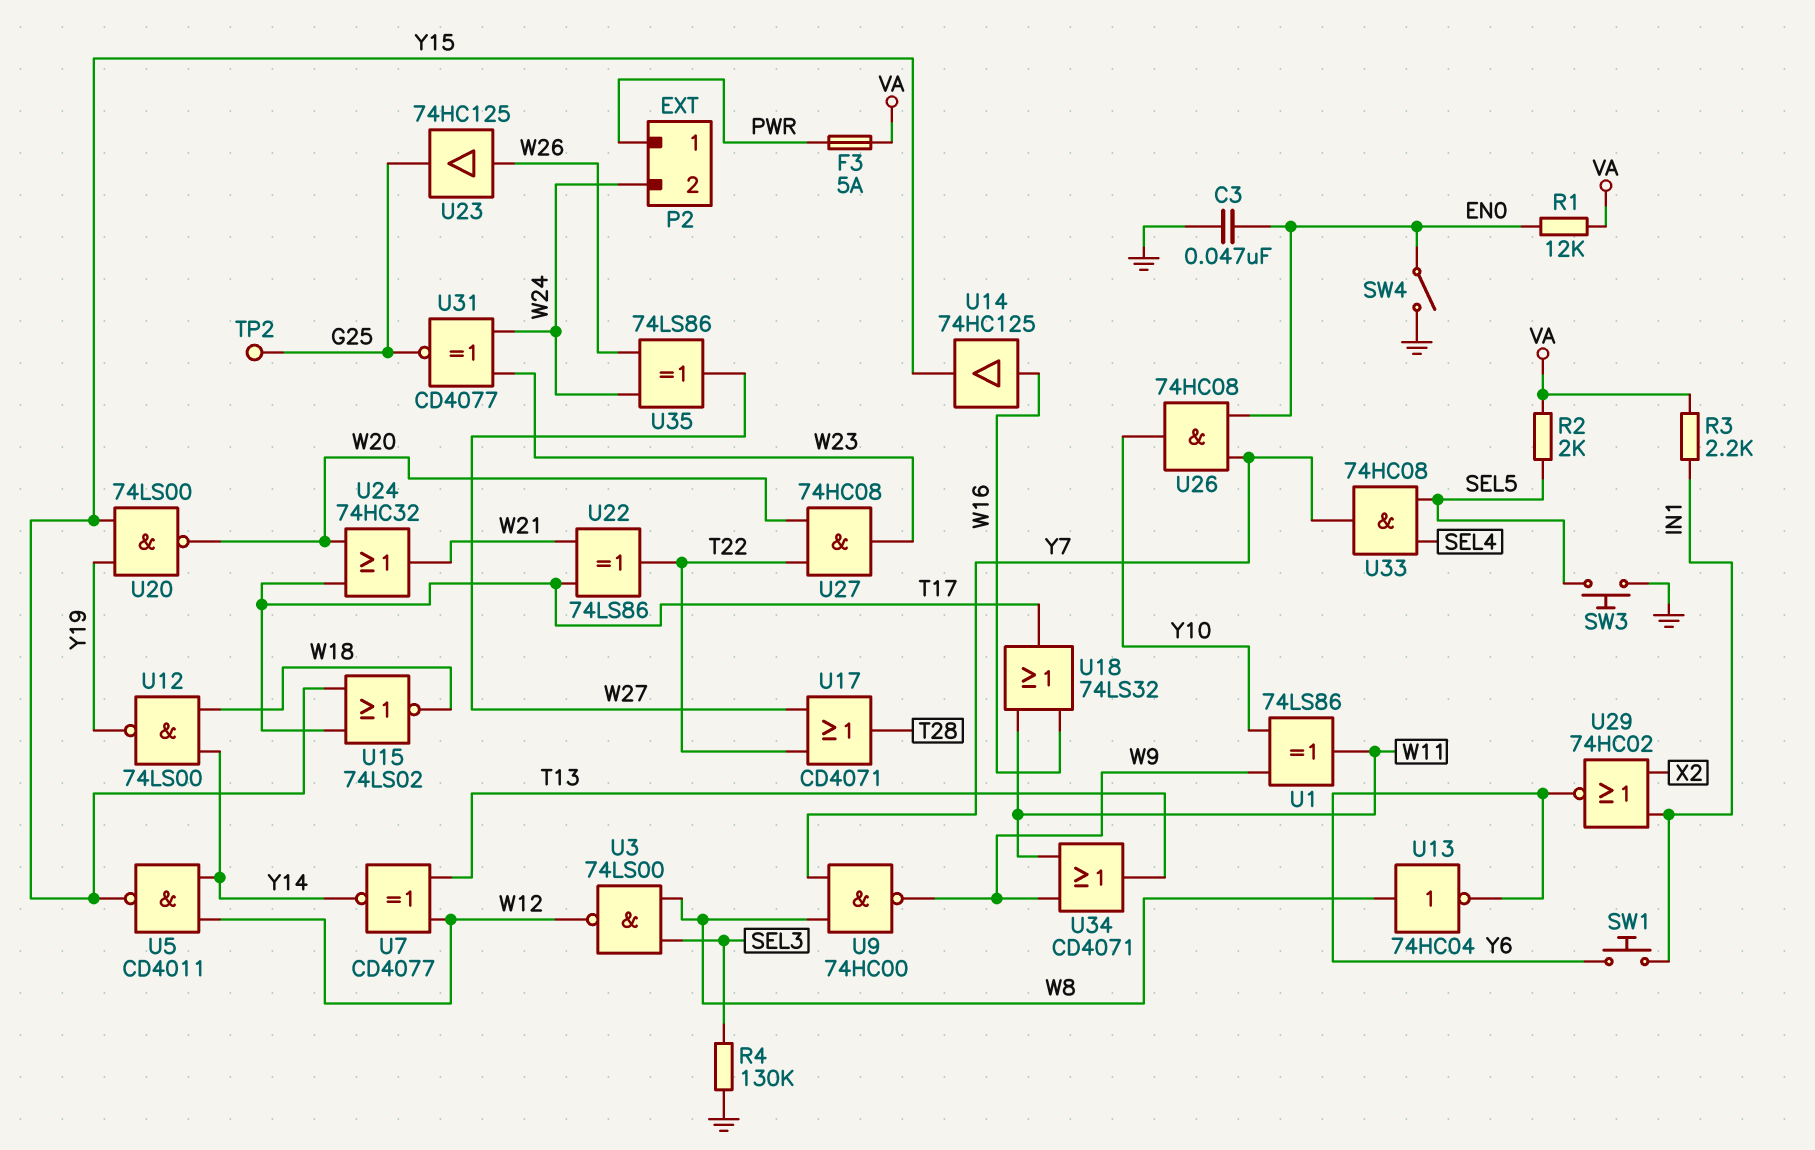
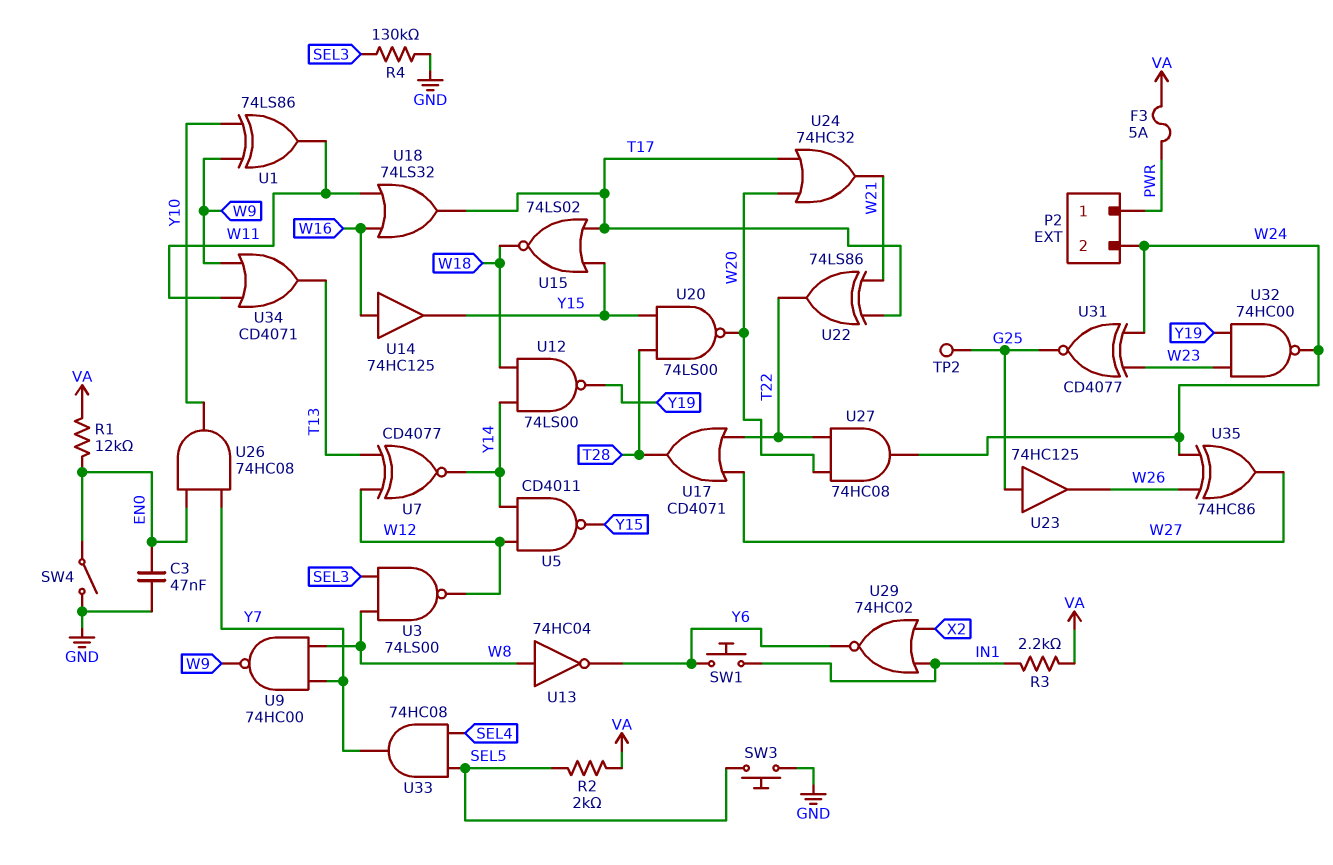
U20: NAND 74LS00 (in Y15, in Y19, out W20) -> NAND 74LS00 (in T28, in Y15, out W20)
U23: buffer 74HC125 (in W26, out G25) -> buffer 74HC125 (in G25, out W26)
U27: AND 74HC08 (in T22, in W20, out W23) -> AND 74HC08 (in T22, in W20, out W24)
U32: none -> NAND 74HC00 (in W23, in Y19, out W24)
U35: XOR 74LS86 (in W24, in W26, out W27) -> XOR 74HC86 (in W24, in W26, out W27)

